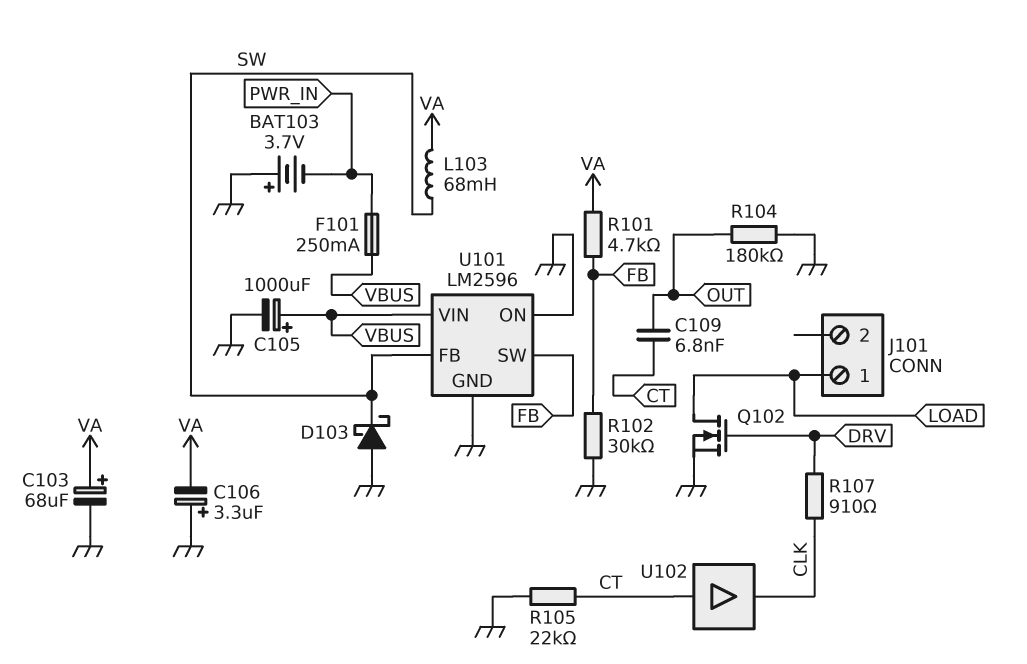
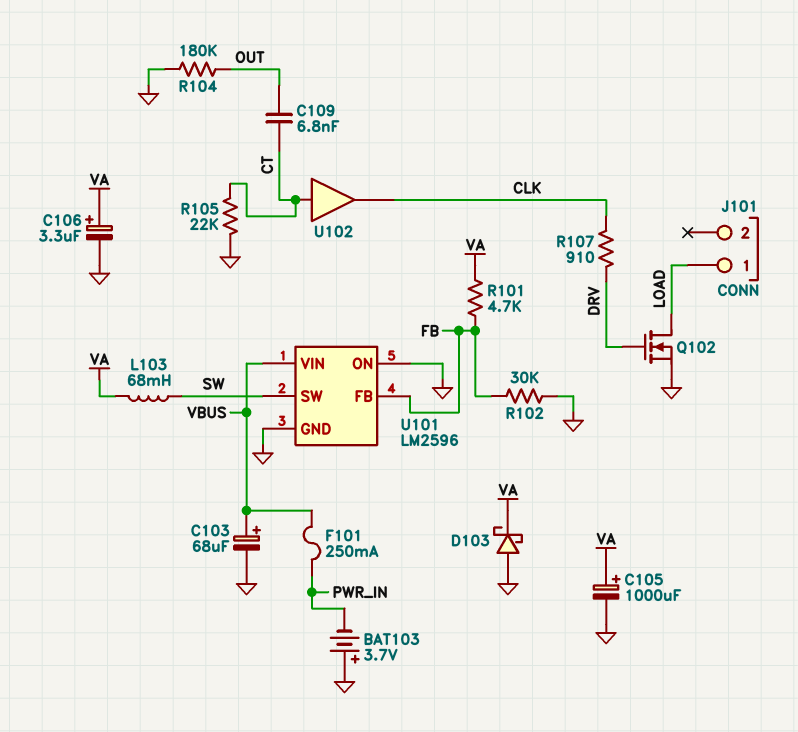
C103: 68uF (plus VA, minus GND) -> 68uF (plus VBUS, minus GND)
C105: 1000uF (plus VBUS, minus GND) -> 1000uF (plus VA, minus GND)
C106: 3.3uF (plus GND, minus VA) -> 3.3uF (plus VA, minus GND)
D103: schottky (A GND, K SW) -> schottky (A GND, K VA)
U101 pin FB: SW -> FB
U101 pin SW: FB -> SW

